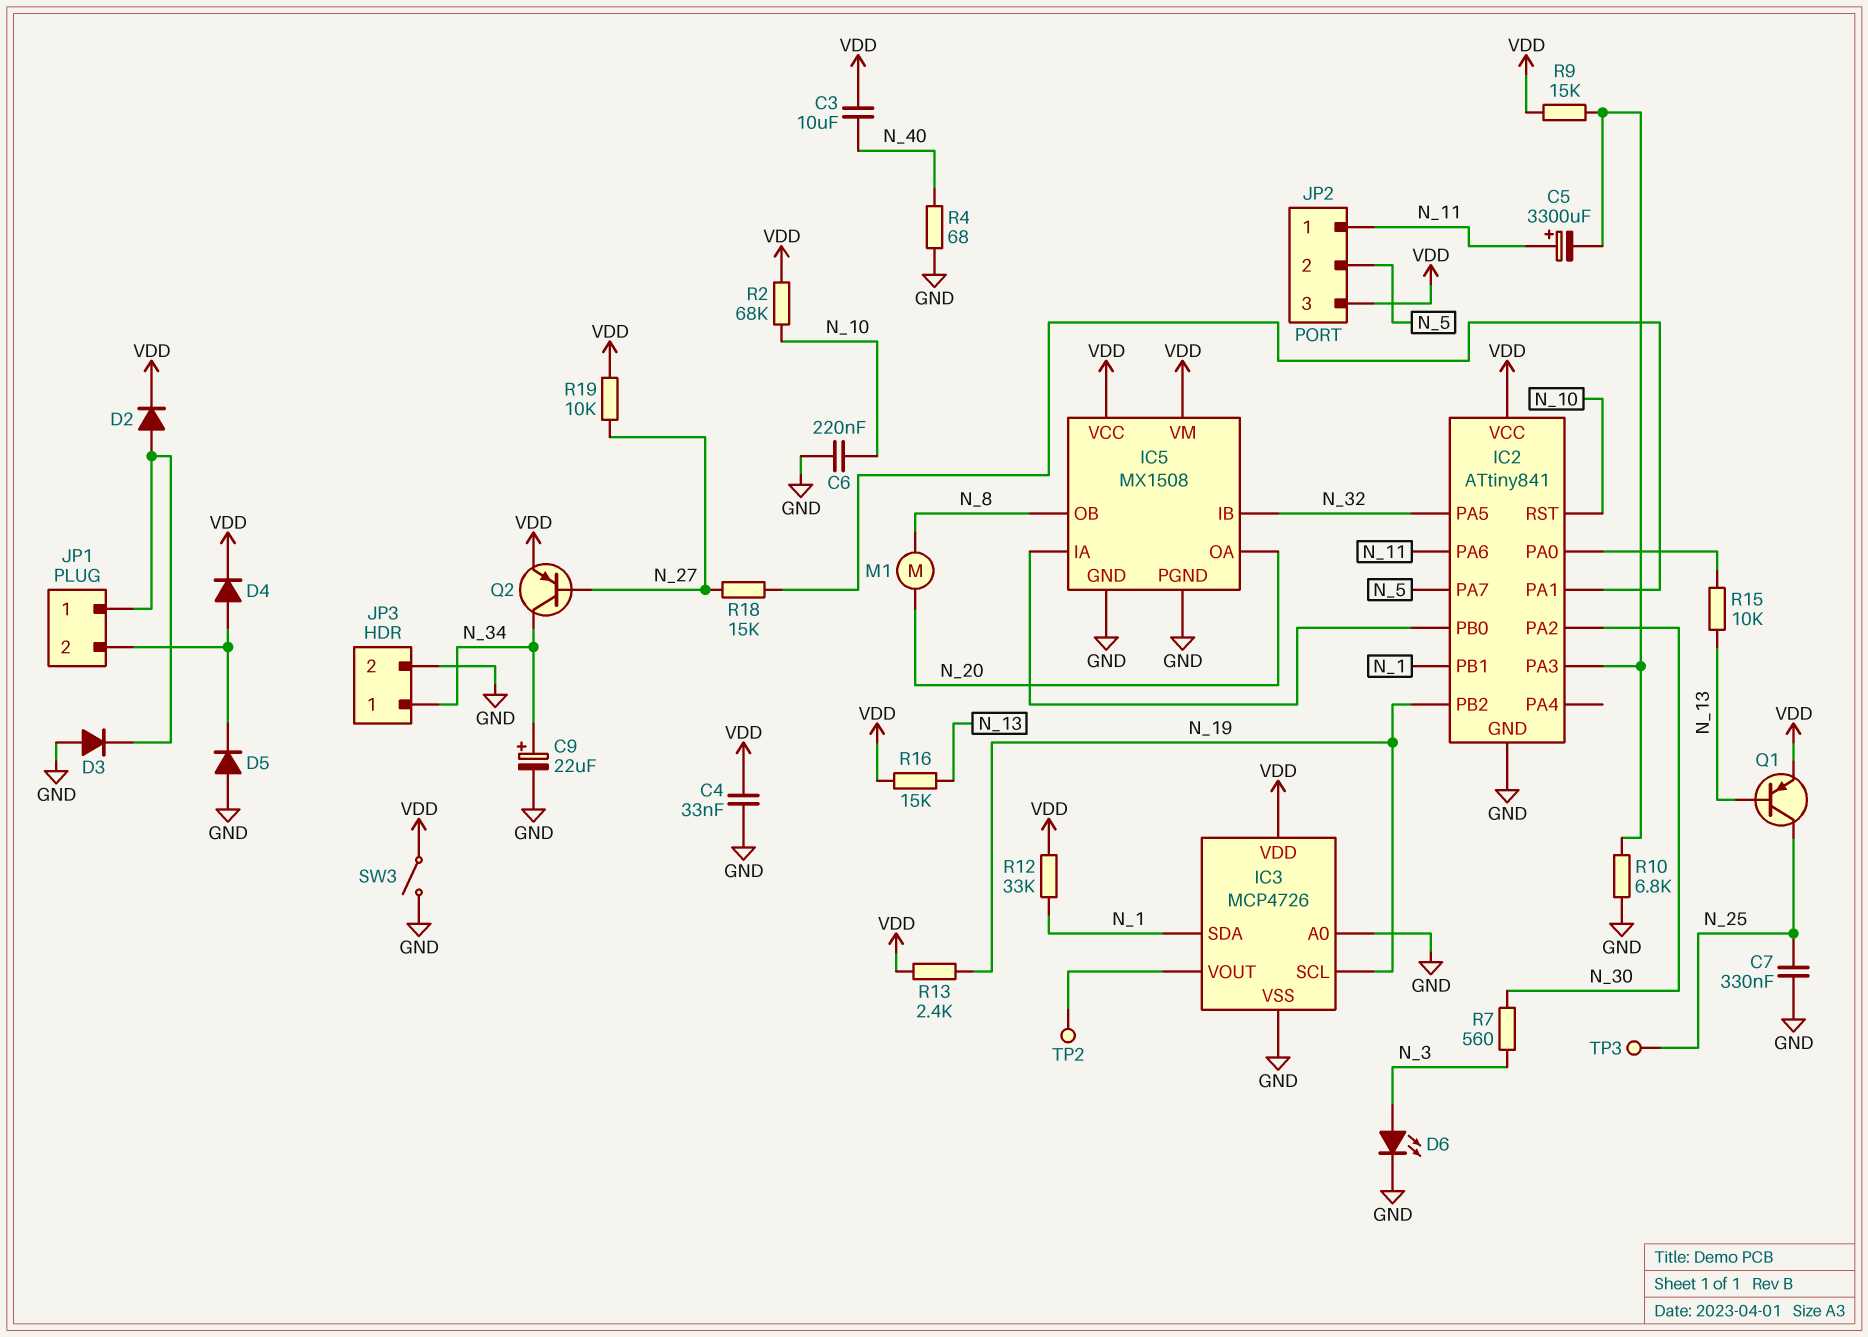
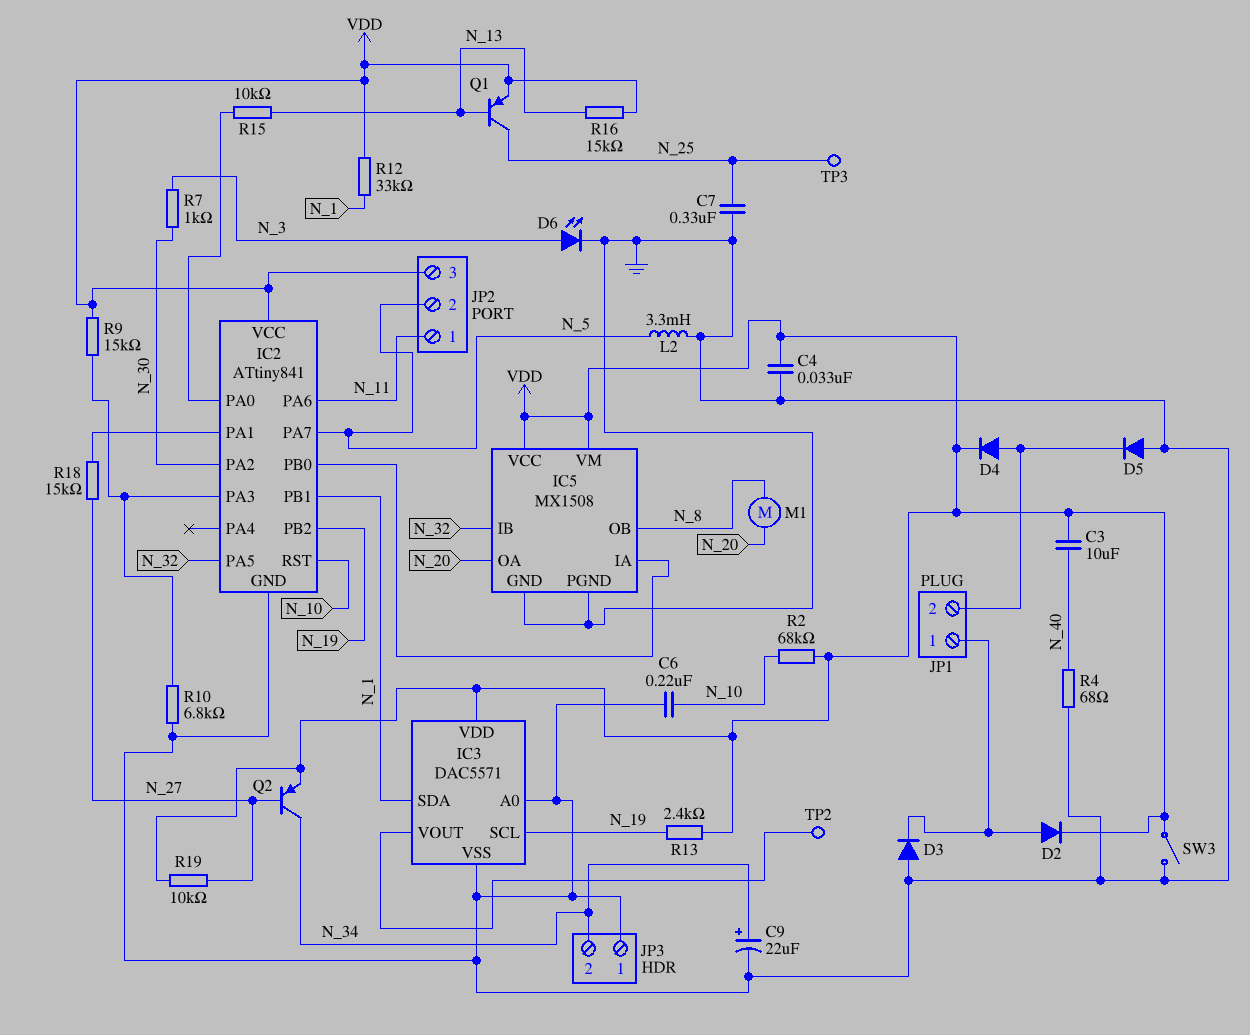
C5: 3300uF (plus N_11, minus IC2/PA3) -> none
IC3: MCP4726 -> DAC5571
JP3 pin 1: N_34 -> GND
JP3 pin 2: GND -> N_34
L2: none -> 3.3mH (GND, N_5)
R7: 560 (N_3, N_30) -> 1k (N_3, N_30)

